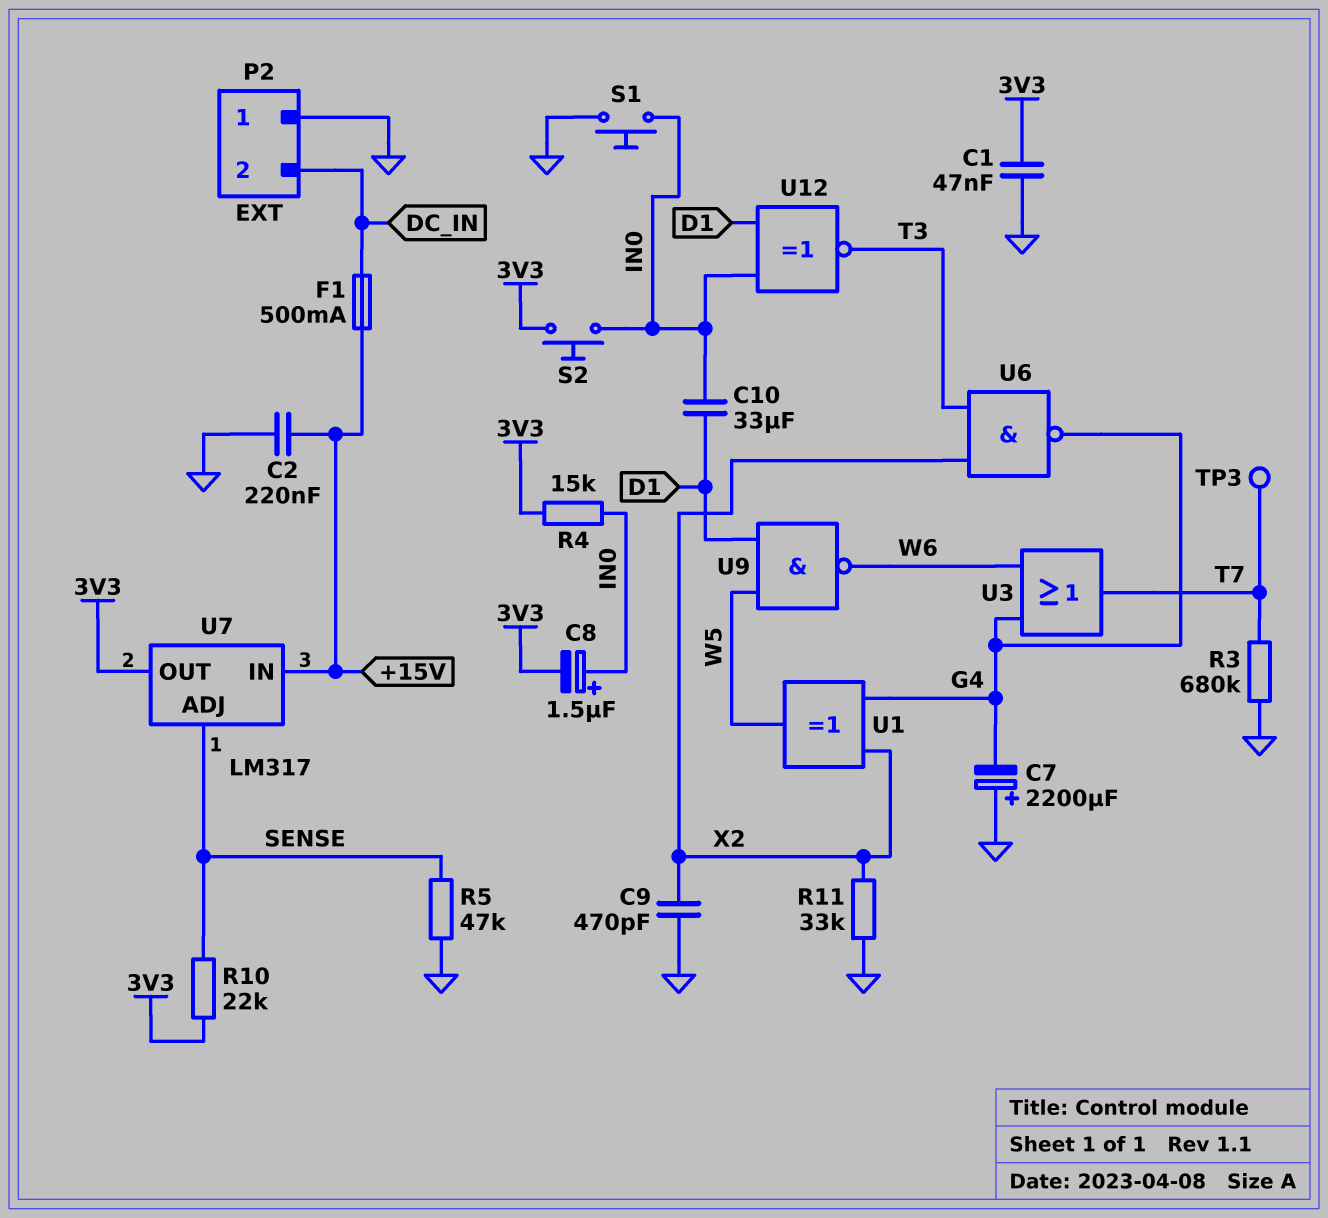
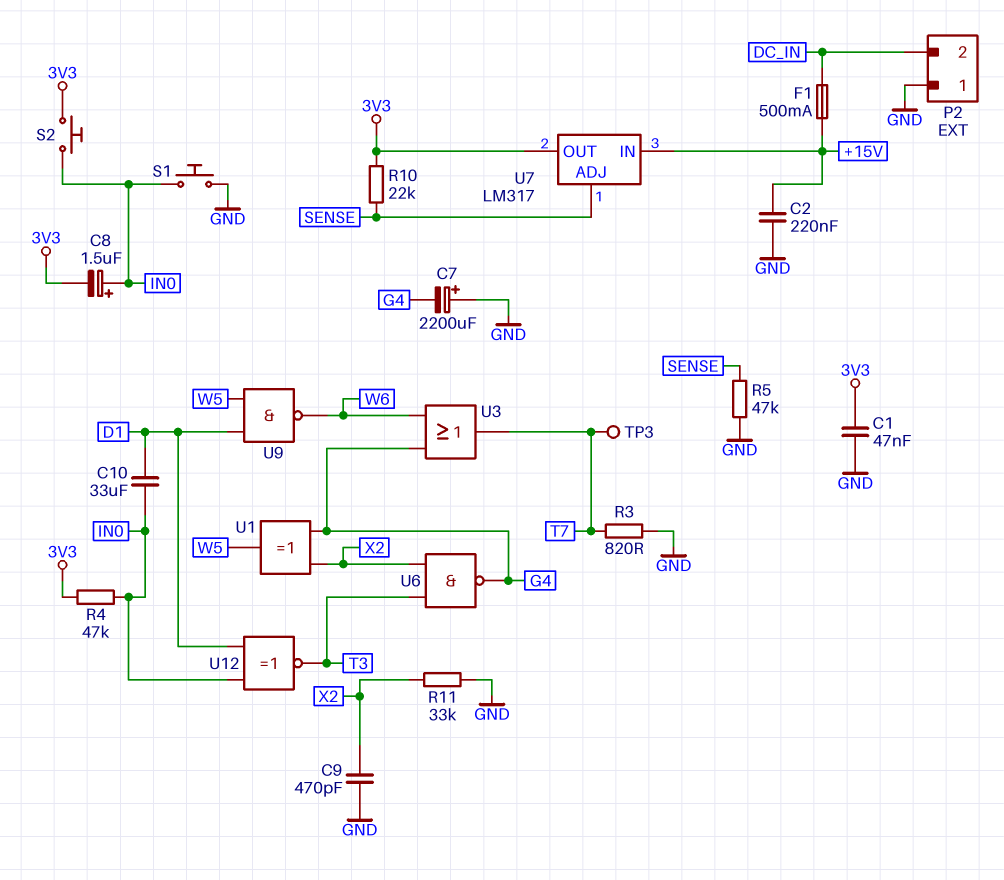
R3: 680k (GND, T7) -> 820 (GND, T7)
R4: 15k (3V3, IN0) -> 47k (3V3, IN0)

